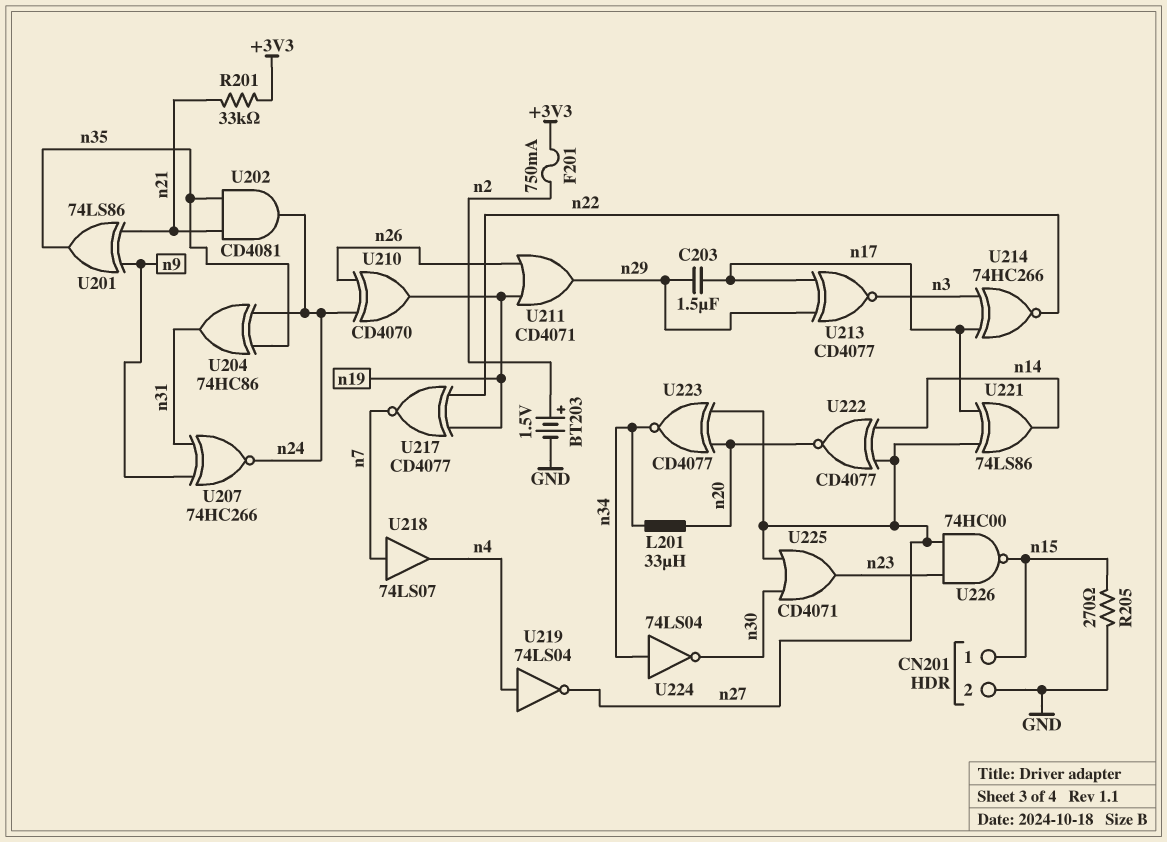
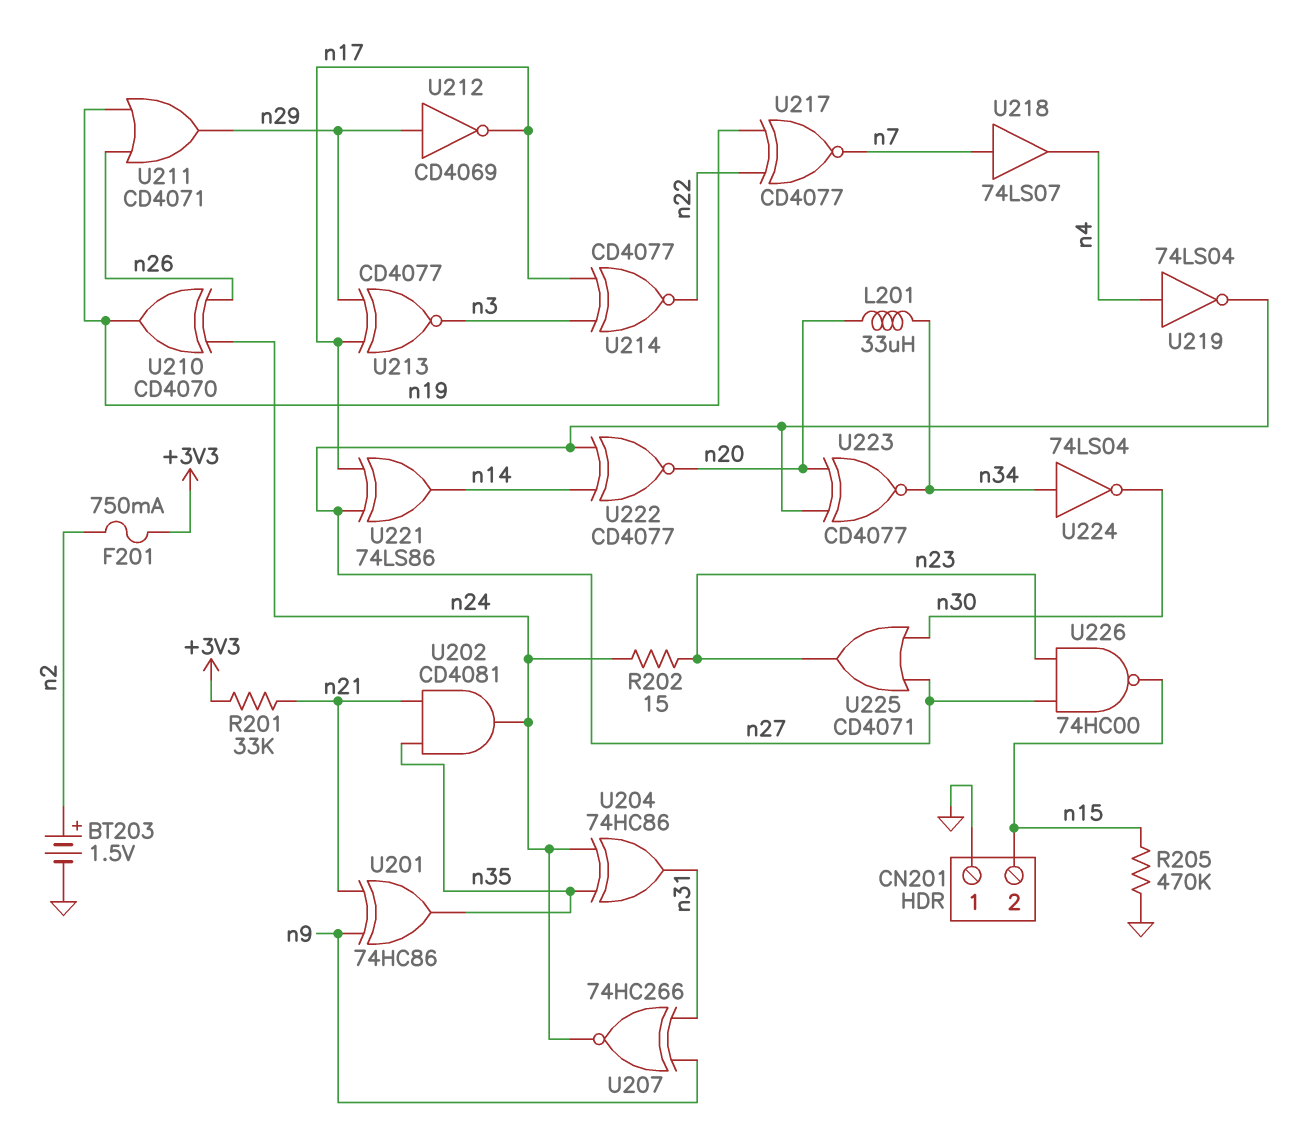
C203: 1.5uF (n17, n29) -> none
CN201 pin 1: n15 -> GND
CN201 pin 2: GND -> n15
R202: none -> 15 (n23, n24)
R205: 270 (GND, n15) -> 470k (GND, n15)
U201: XOR 74LS86 (in n9, in n21, out n35) -> XOR 74HC86 (in n9, in n21, out n35)
U212: none -> NOT CD4069 (in n29, out n17)
U214: XNOR 74HC266 (in n3, in n17, out n22) -> XNOR CD4077 (in n3, in n17, out n22)

